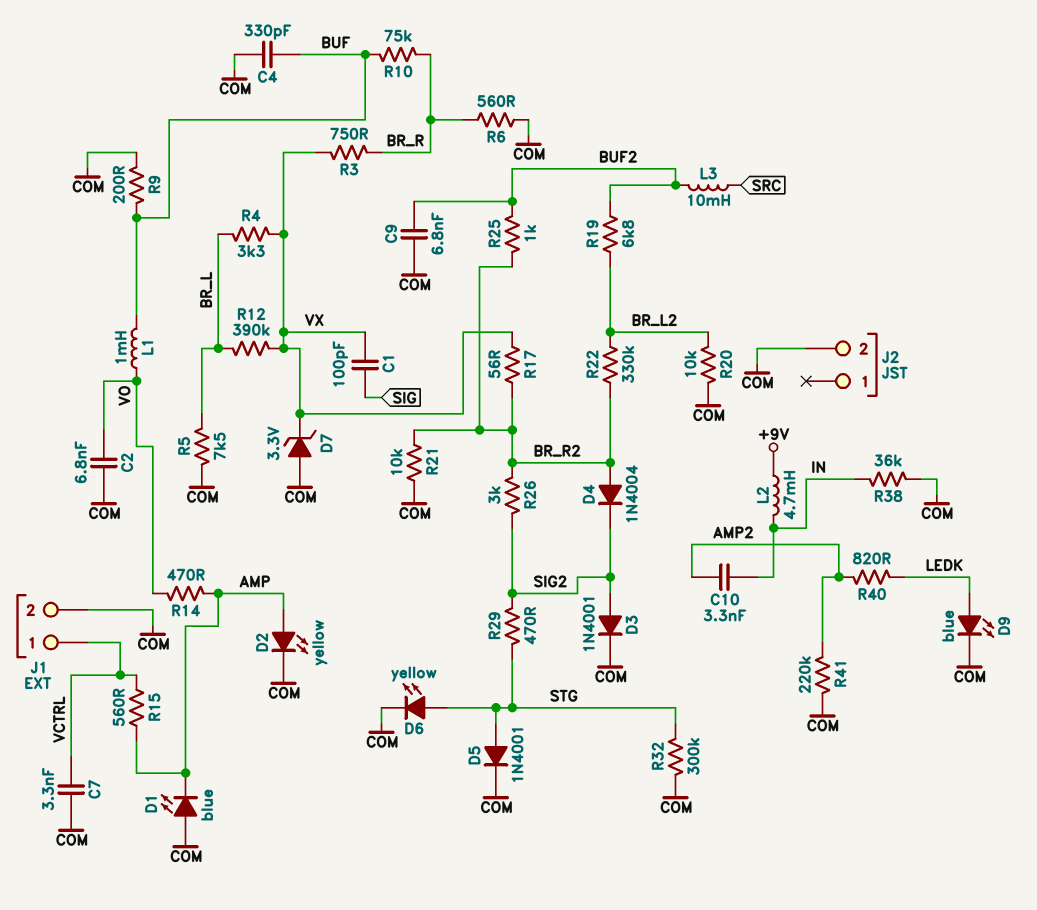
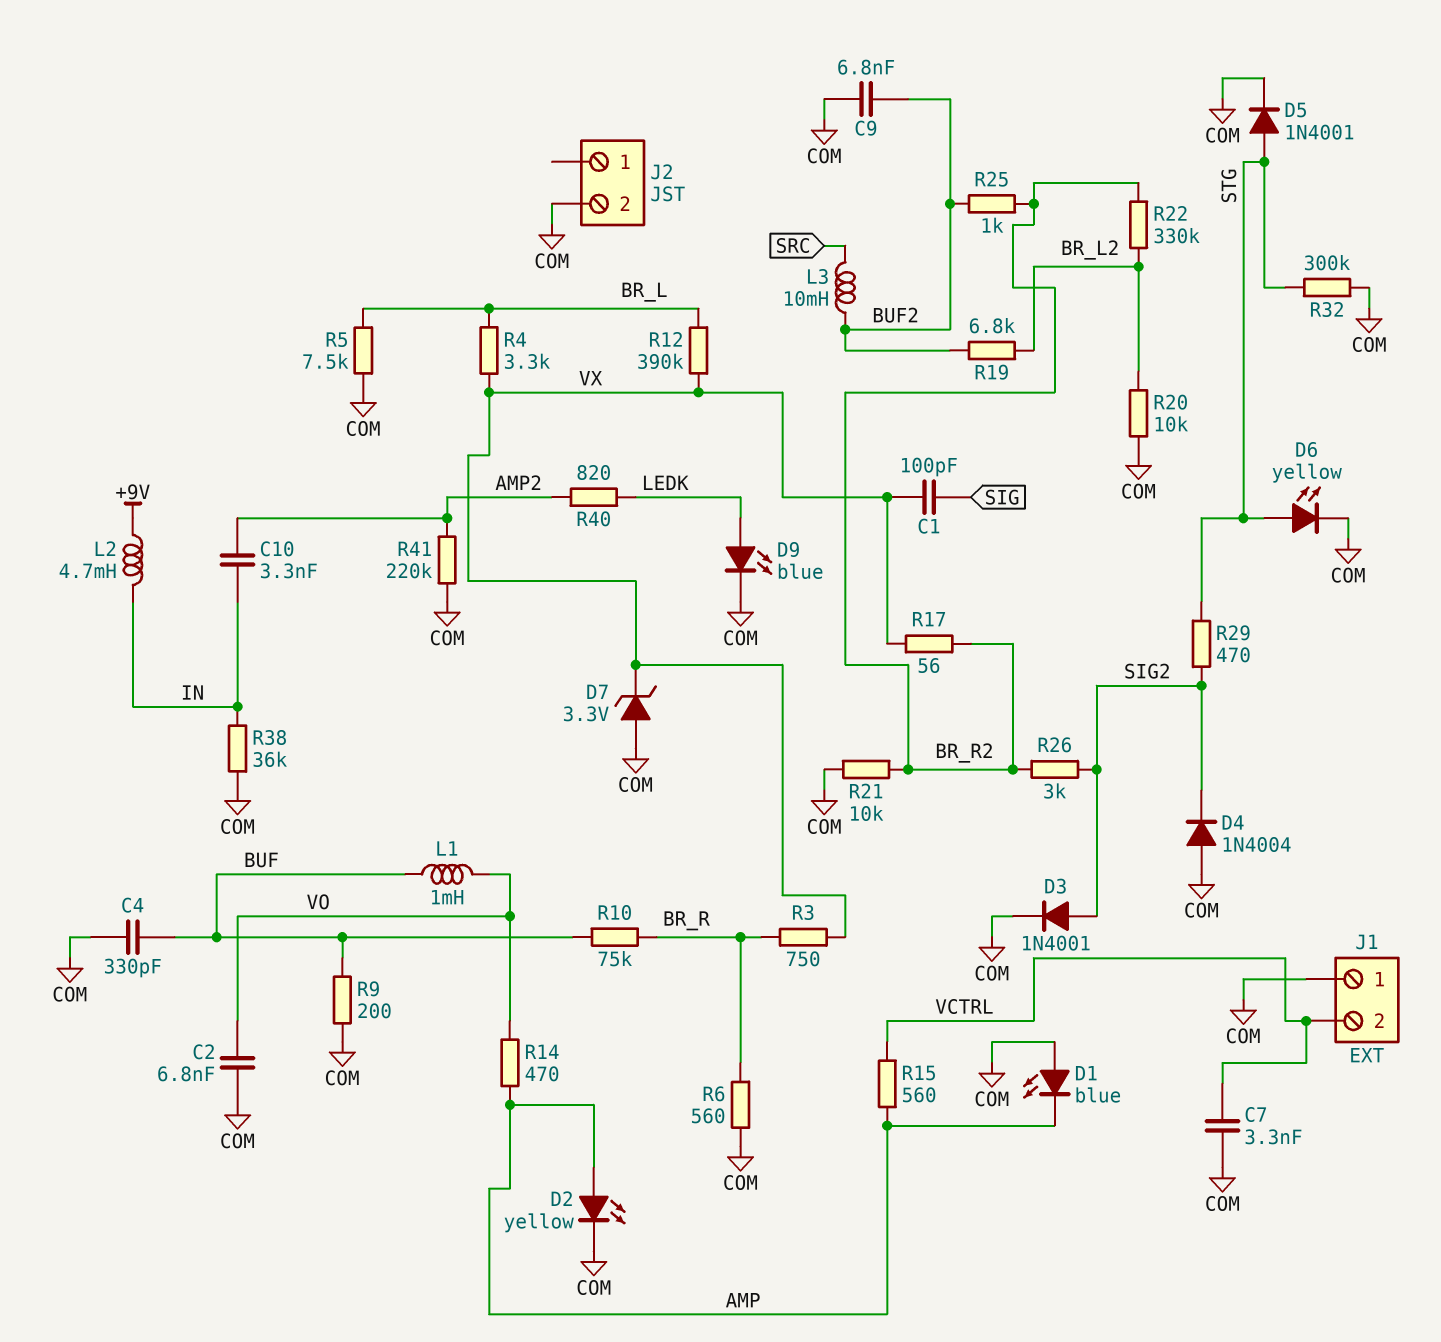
D4: diode 1N4004 (A BR_R2, K SIG2) -> diode 1N4004 (A COM, K SIG2)
J1 pin 1: VCTRL -> COM
J1 pin 2: COM -> VCTRL

